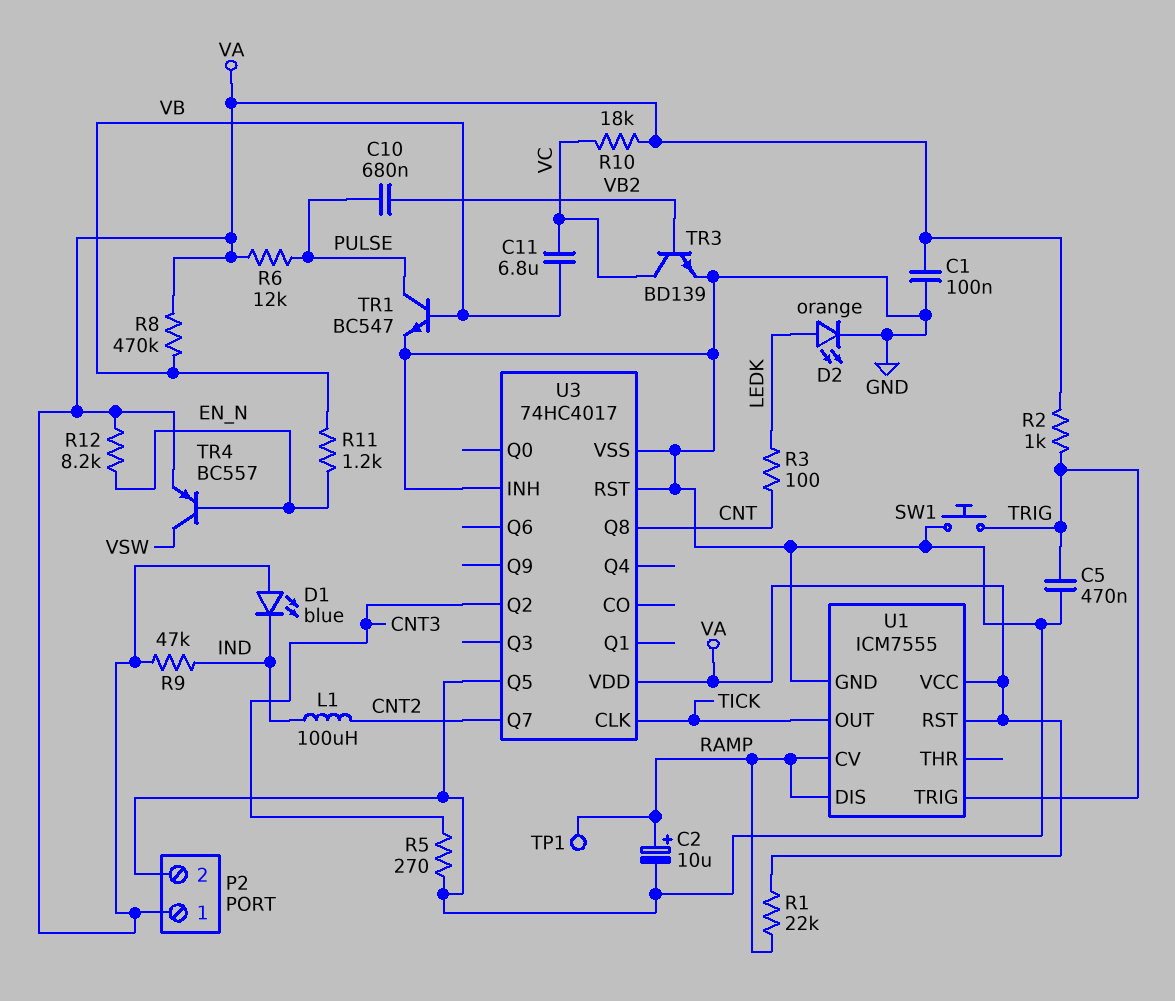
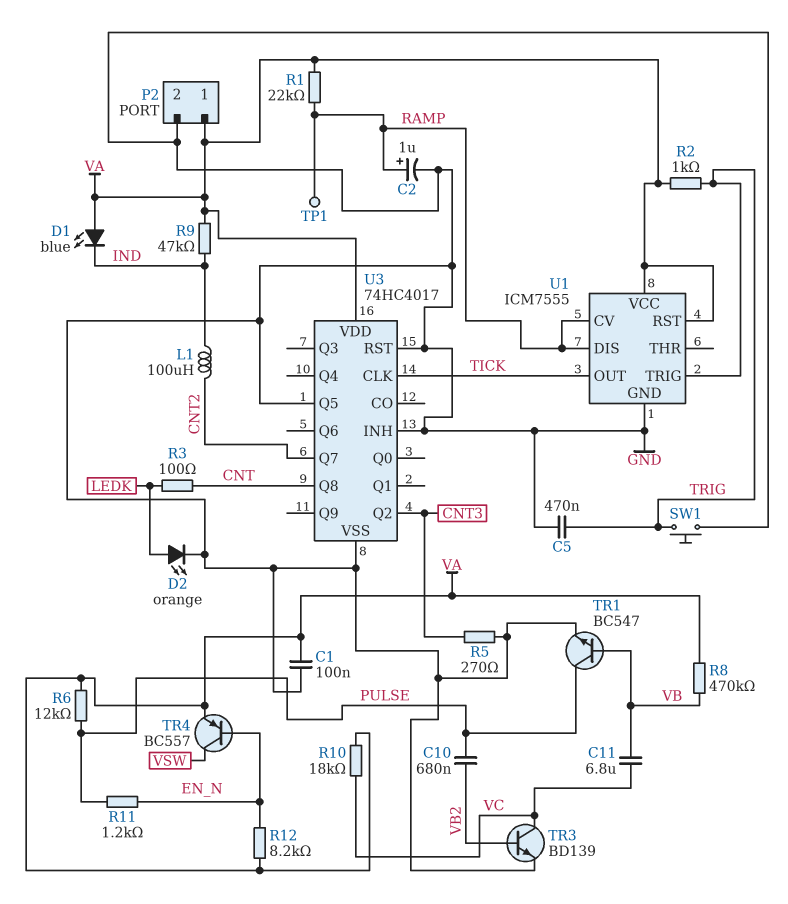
C2: 10uF (plus RAMP, minus GND) -> 1uF (plus RAMP, minus GND)
R11: 1.2k (EN_N, VB) -> 1.2k (EN_N, PULSE)

